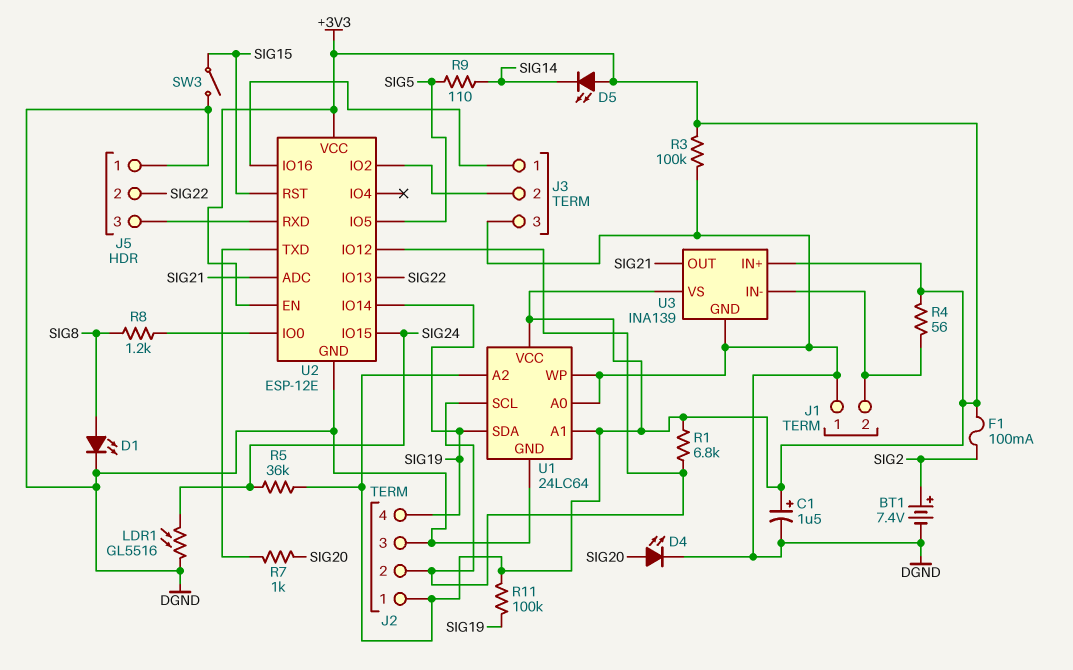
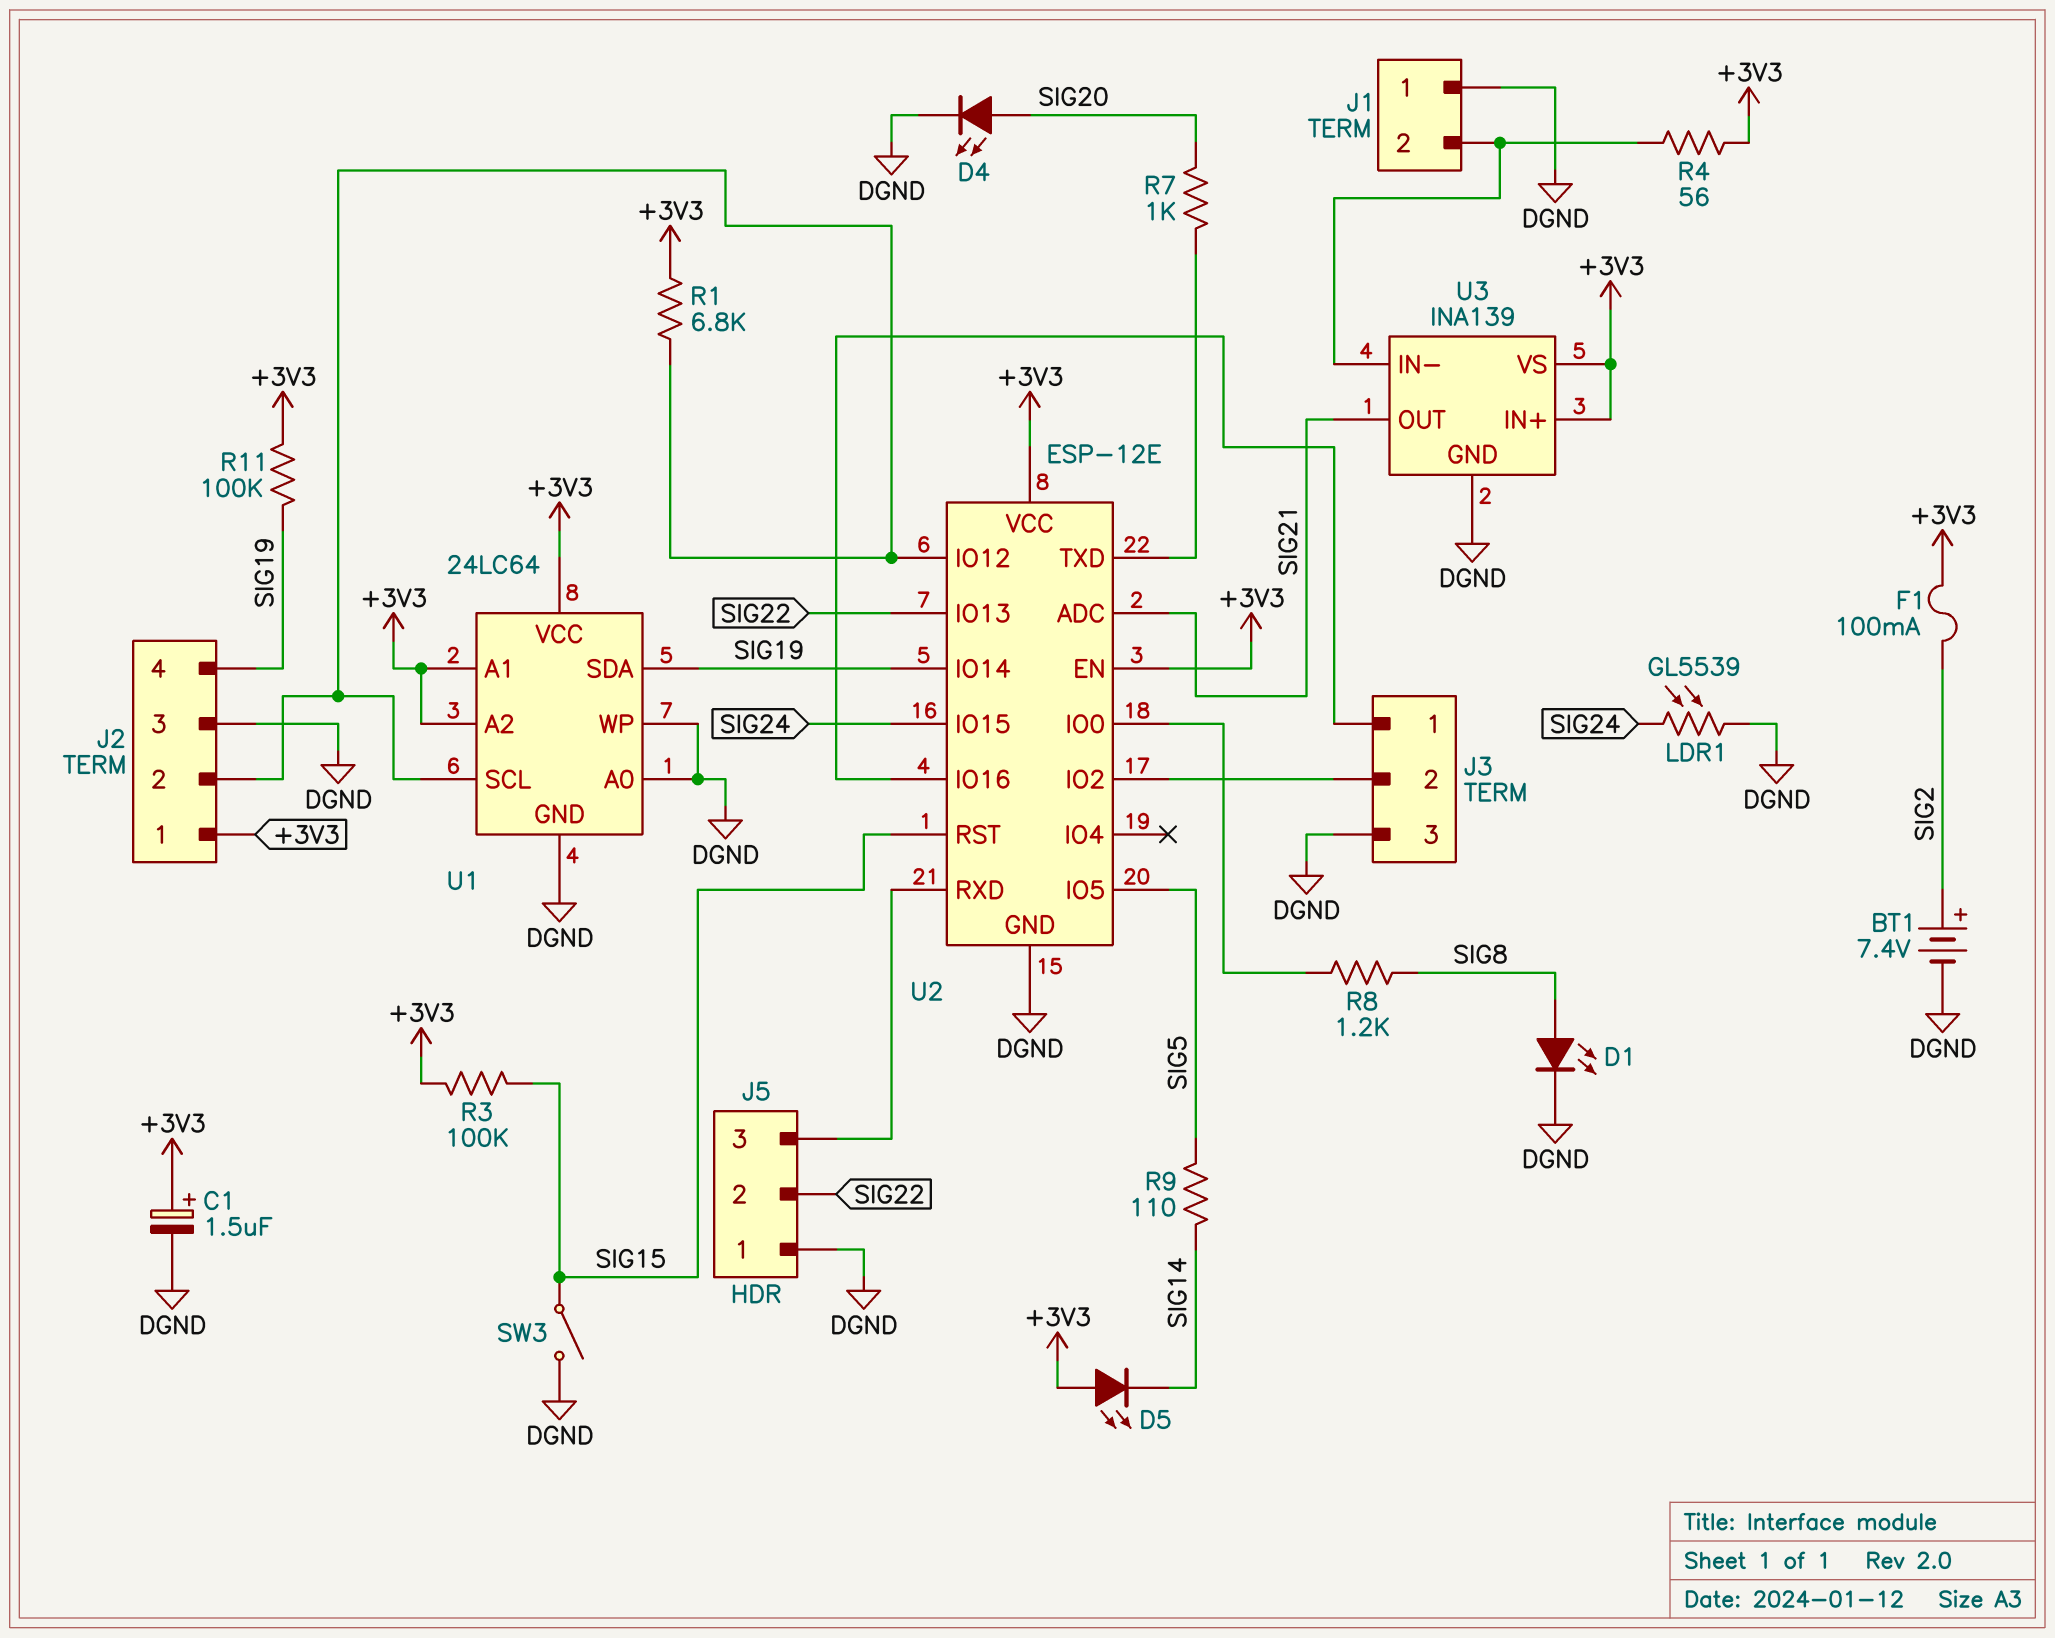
LDR1: GL5516 (DGND, SIG24) -> GL5539 (DGND, SIG24)
R3: 100k (+3V3, DGND) -> 100k (+3V3, SIG15)
R5: 36k (+3V3, SIG24) -> none

